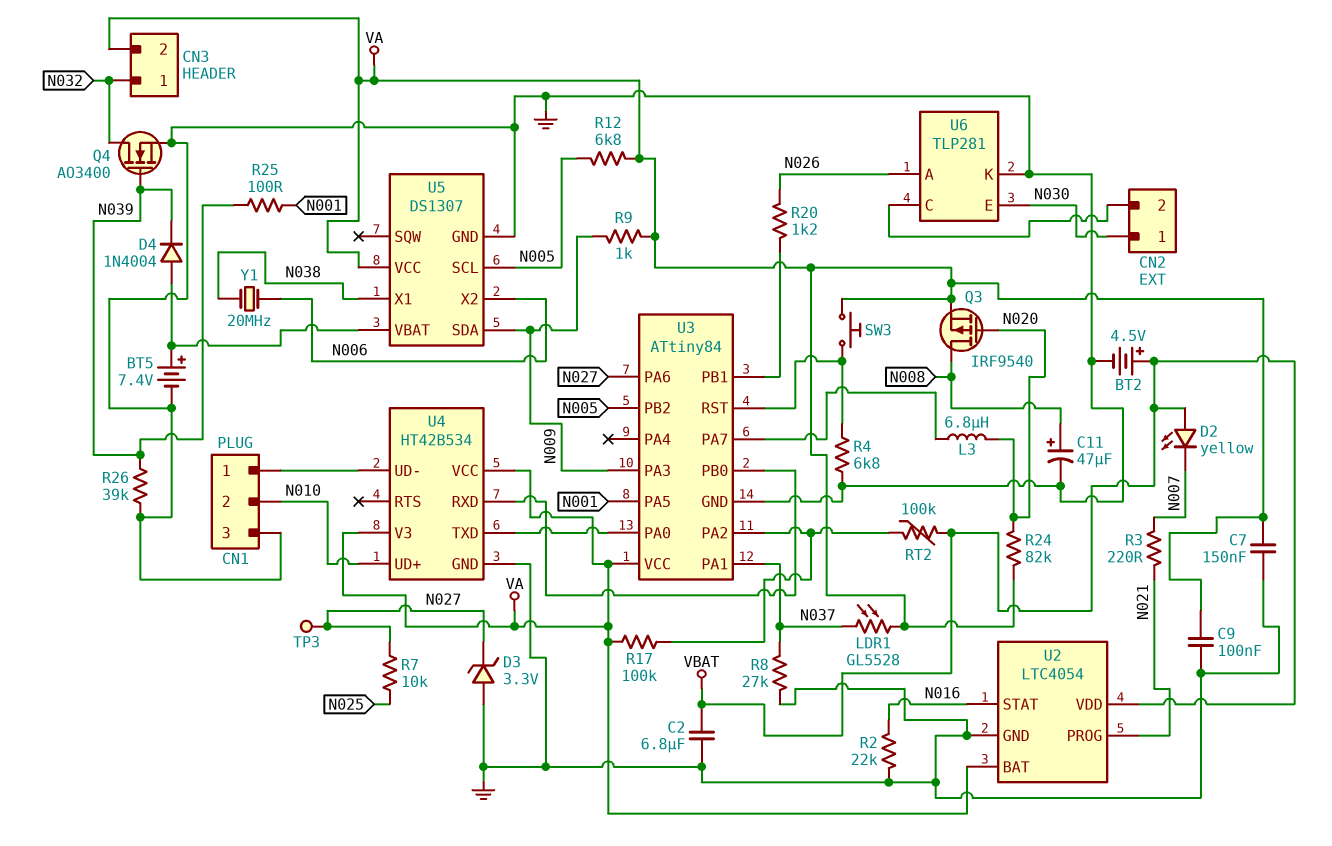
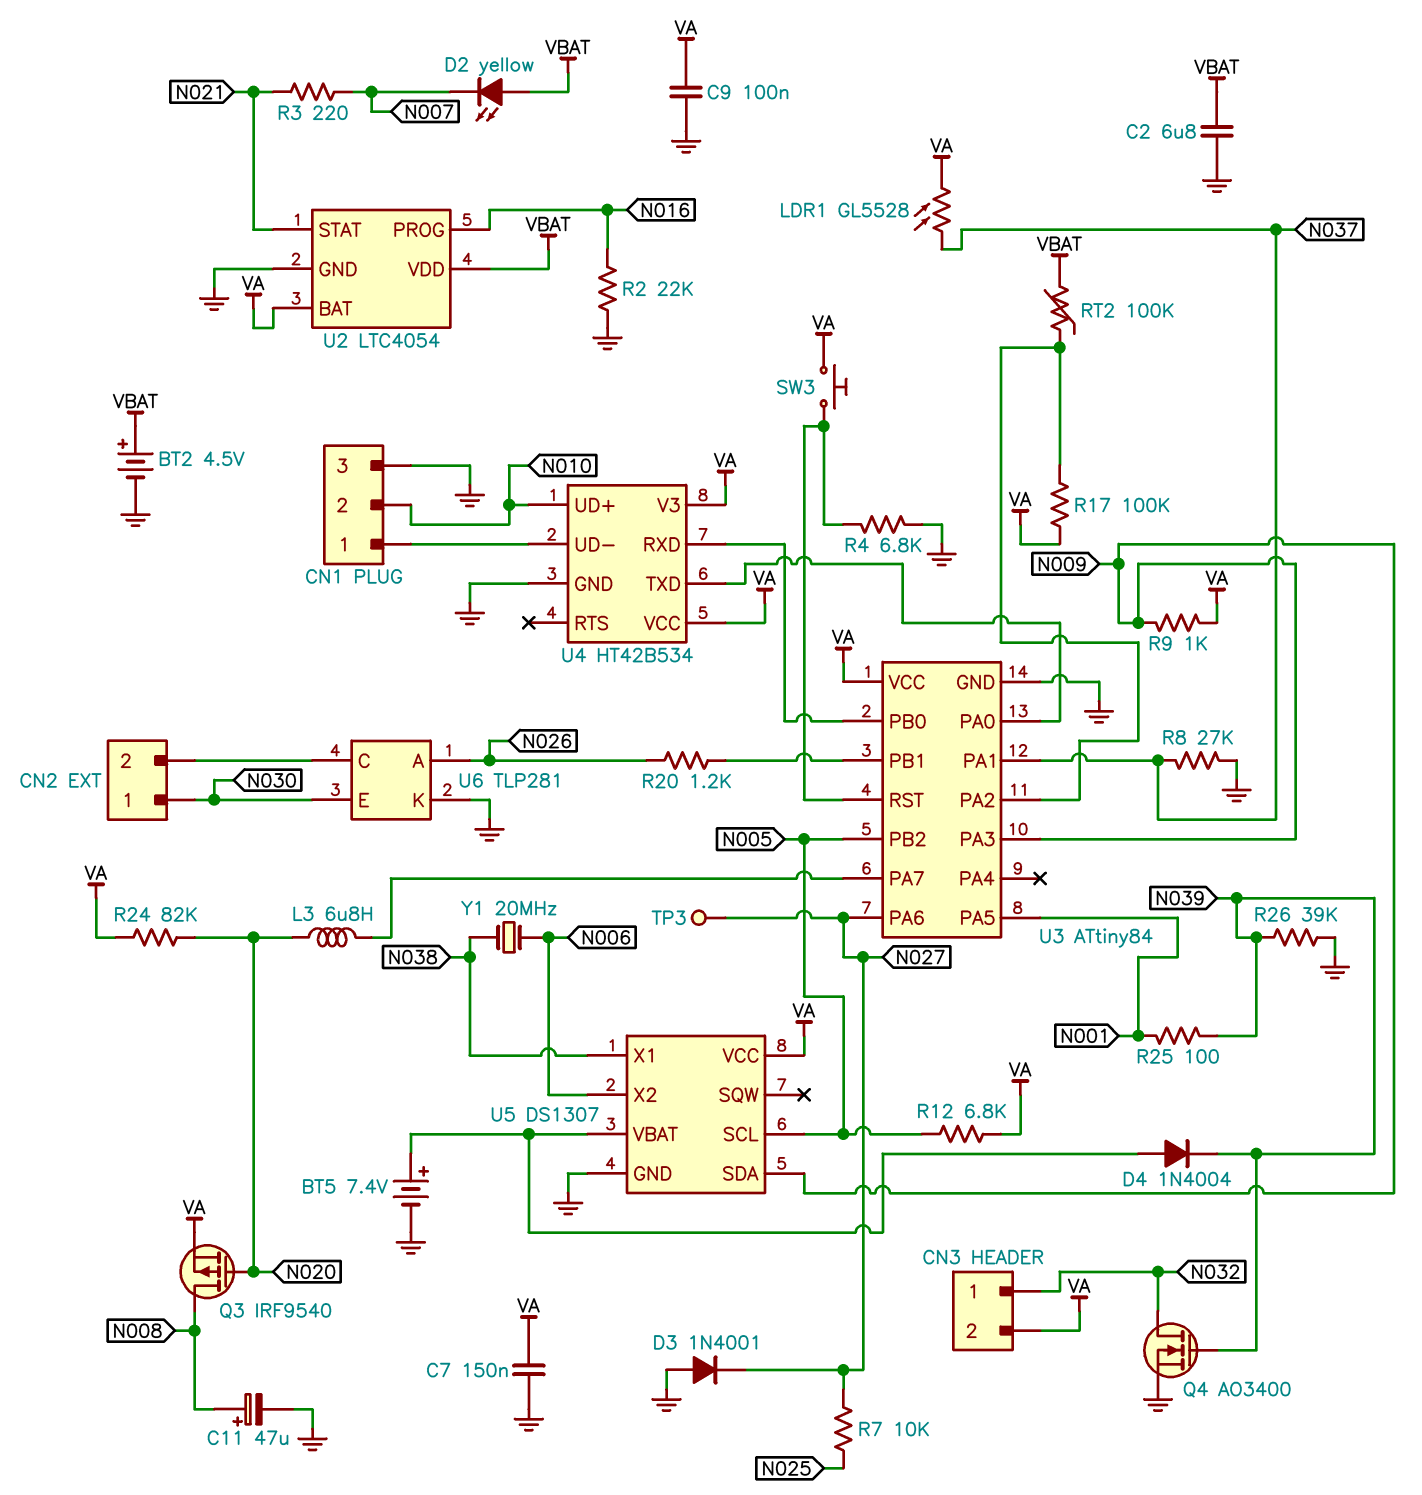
D3: zener 3.3V (A GND, K N027) -> diode 1N4001 (A GND, K N027)
U2 pin PROG: N021 -> N016
U2 pin STAT: N016 -> N021

